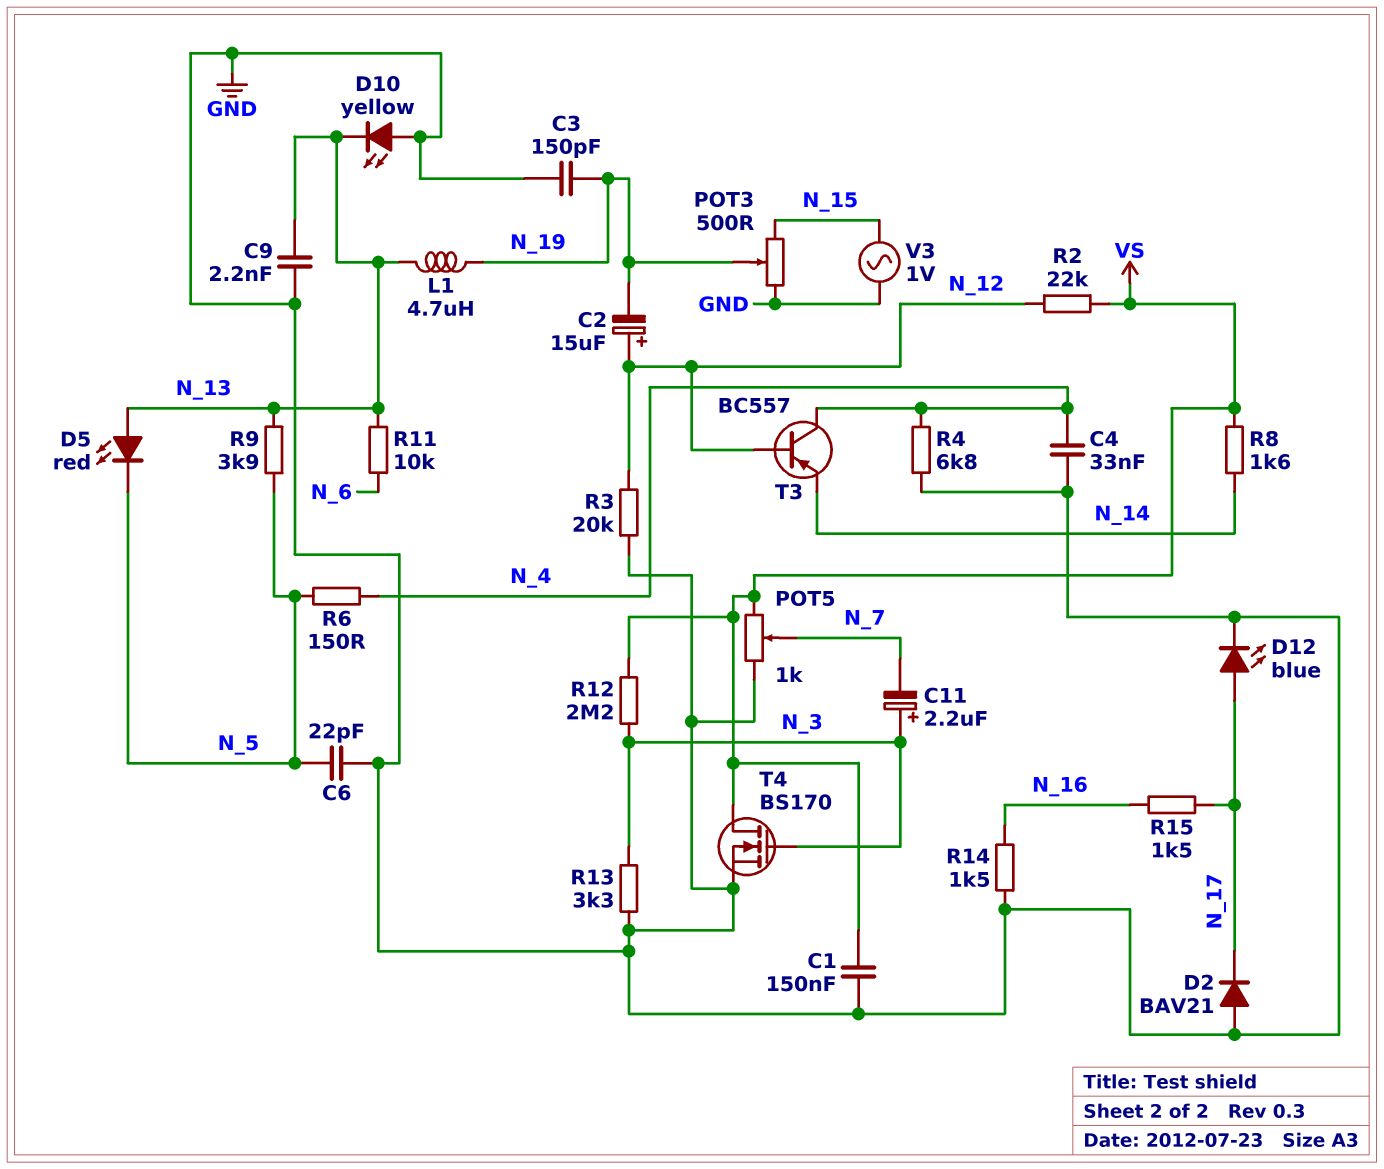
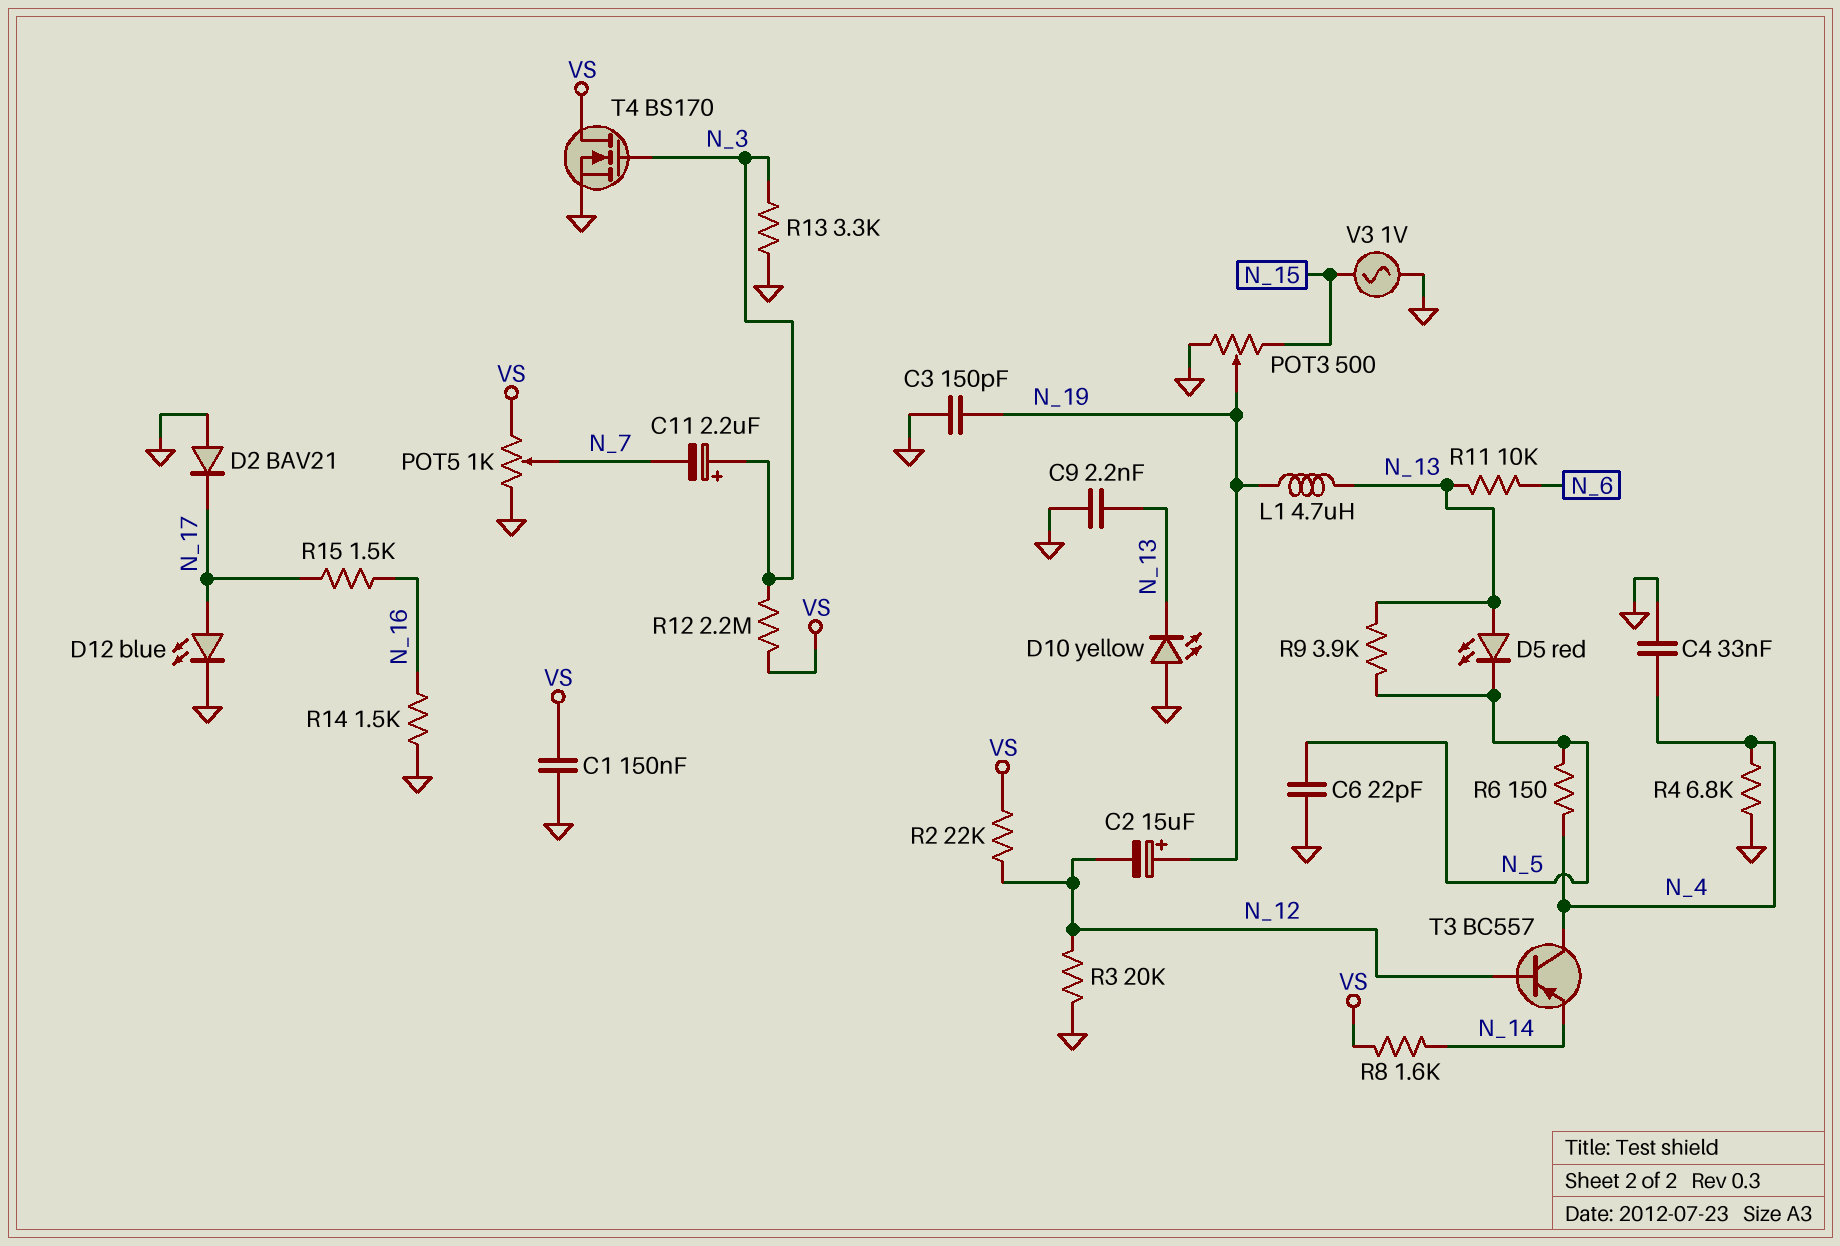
C2: 15uF (plus N_12, minus N_19) -> 15uF (plus N_19, minus N_12)

